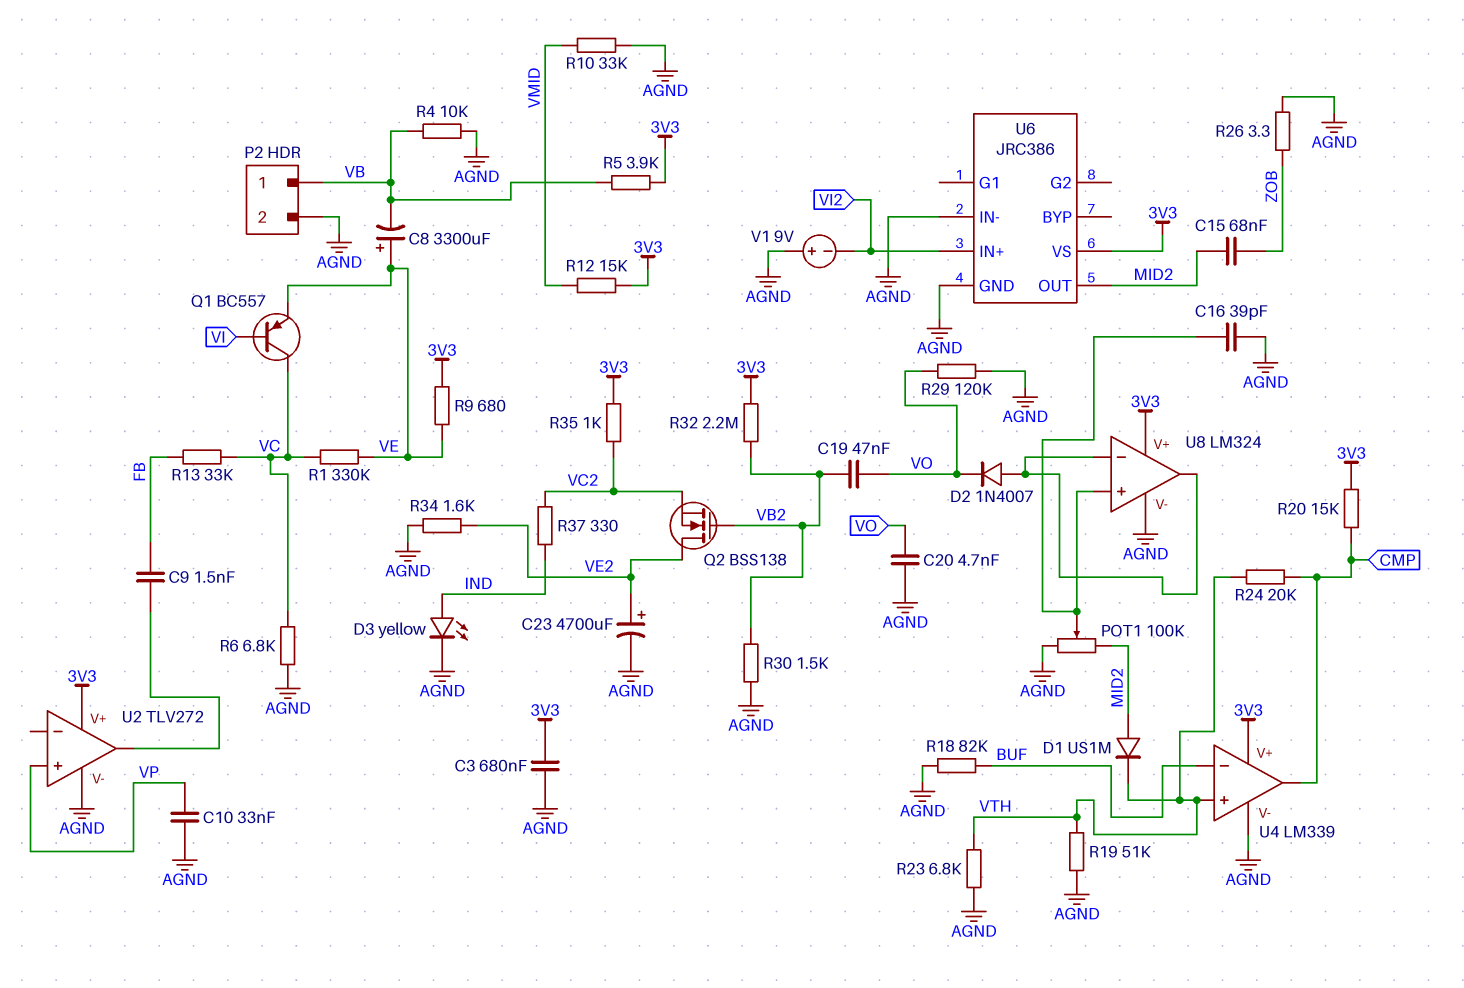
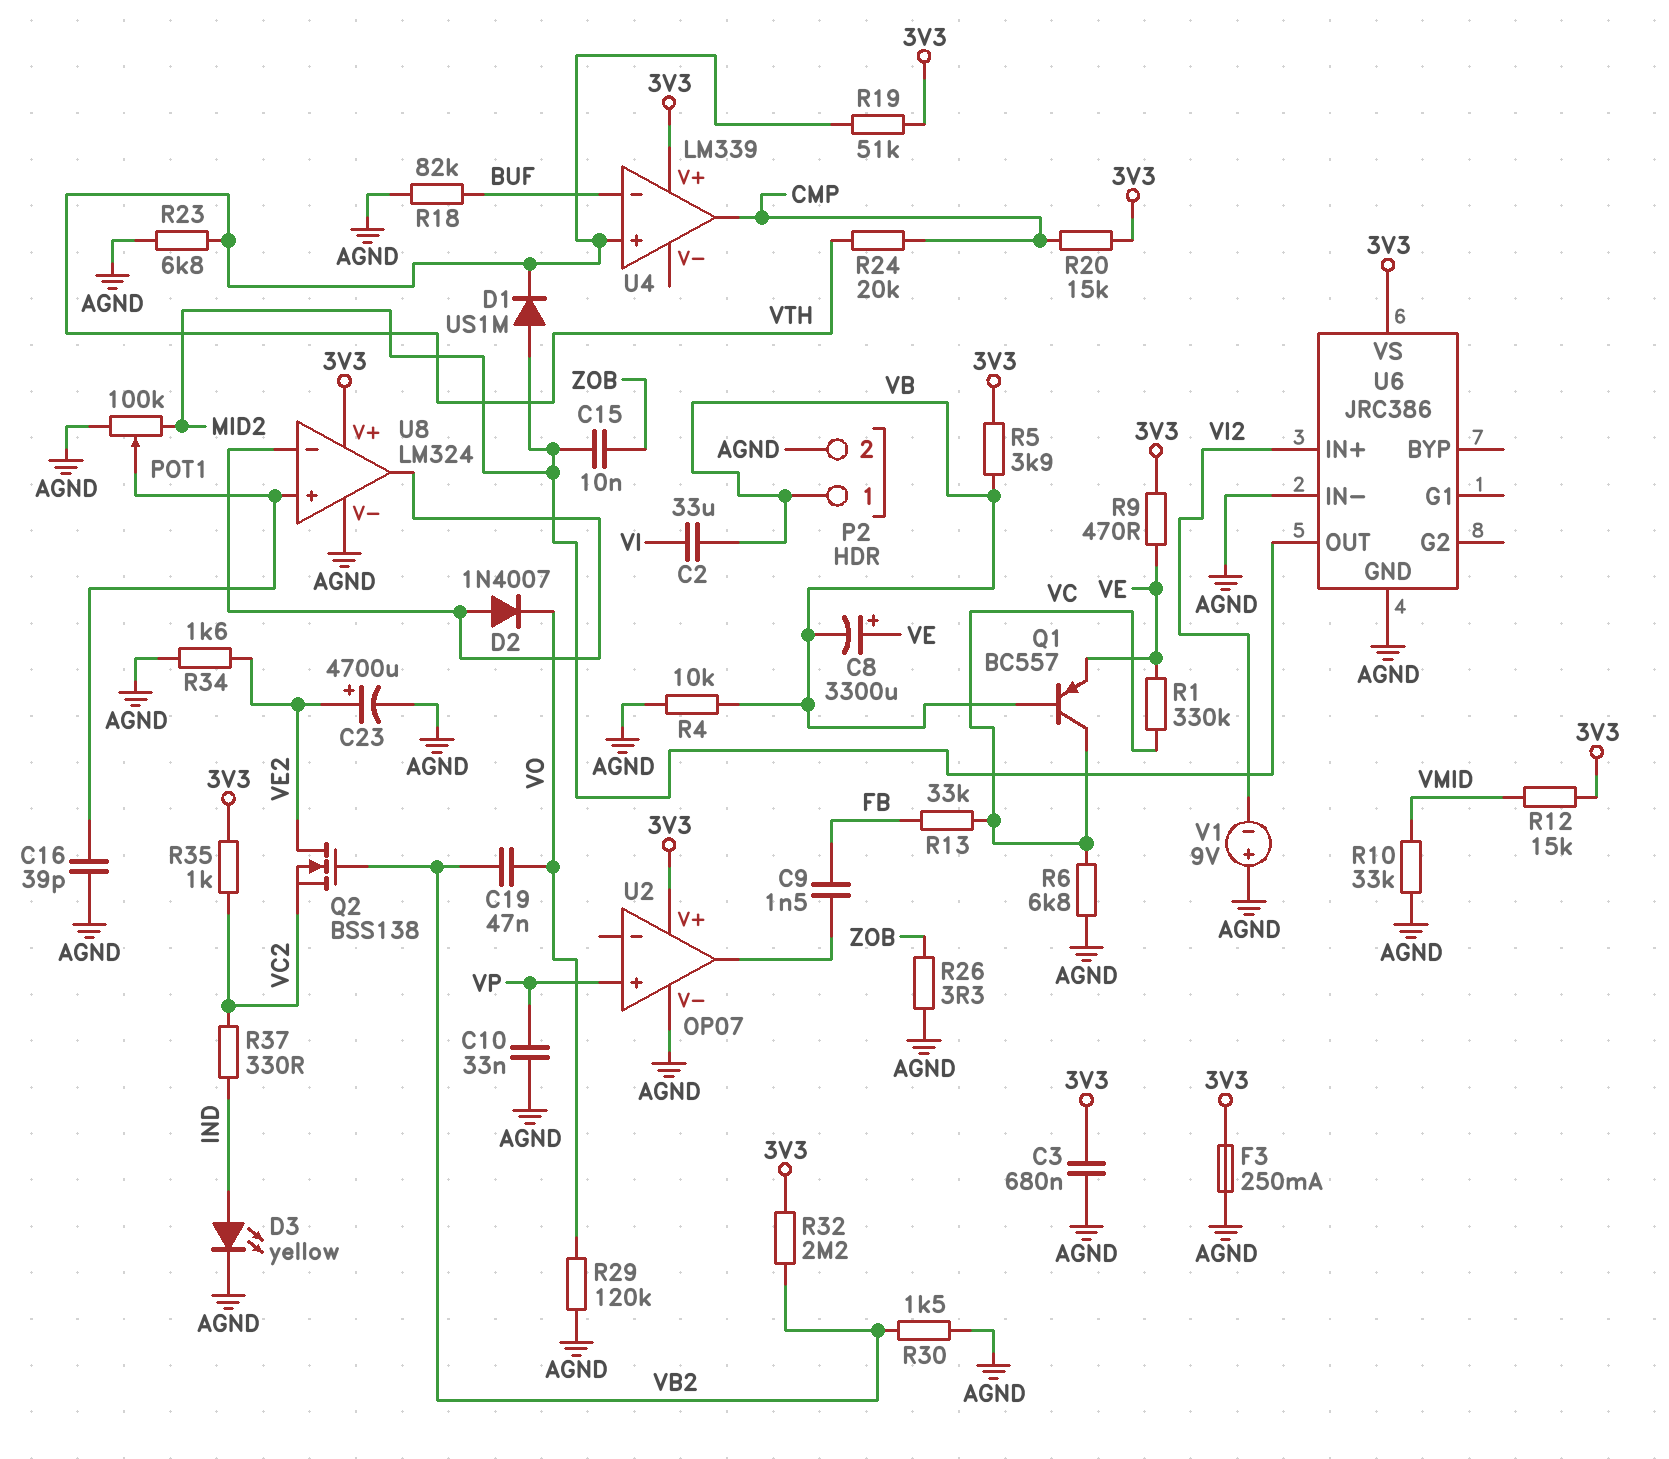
C2: none -> 33uF (VB, VI)
C15: 68nF (MID2, ZOB) -> 10nF (MID2, ZOB)
C20: 4.7nF (AGND, VO) -> none
F3: none -> 250mA (3V3, AGND)
Q1: PNP BC557 (B VI, C VC, E VE) -> PNP BC557 (B VB, C VC, E VE)
R9: 680 (3V3, VE) -> 470 (3V3, VE)
R19: 51k (AGND, VTH) -> 51k (3V3, VTH)
U2: TLV272 -> OP07
U4 pin V-: AGND -> none

